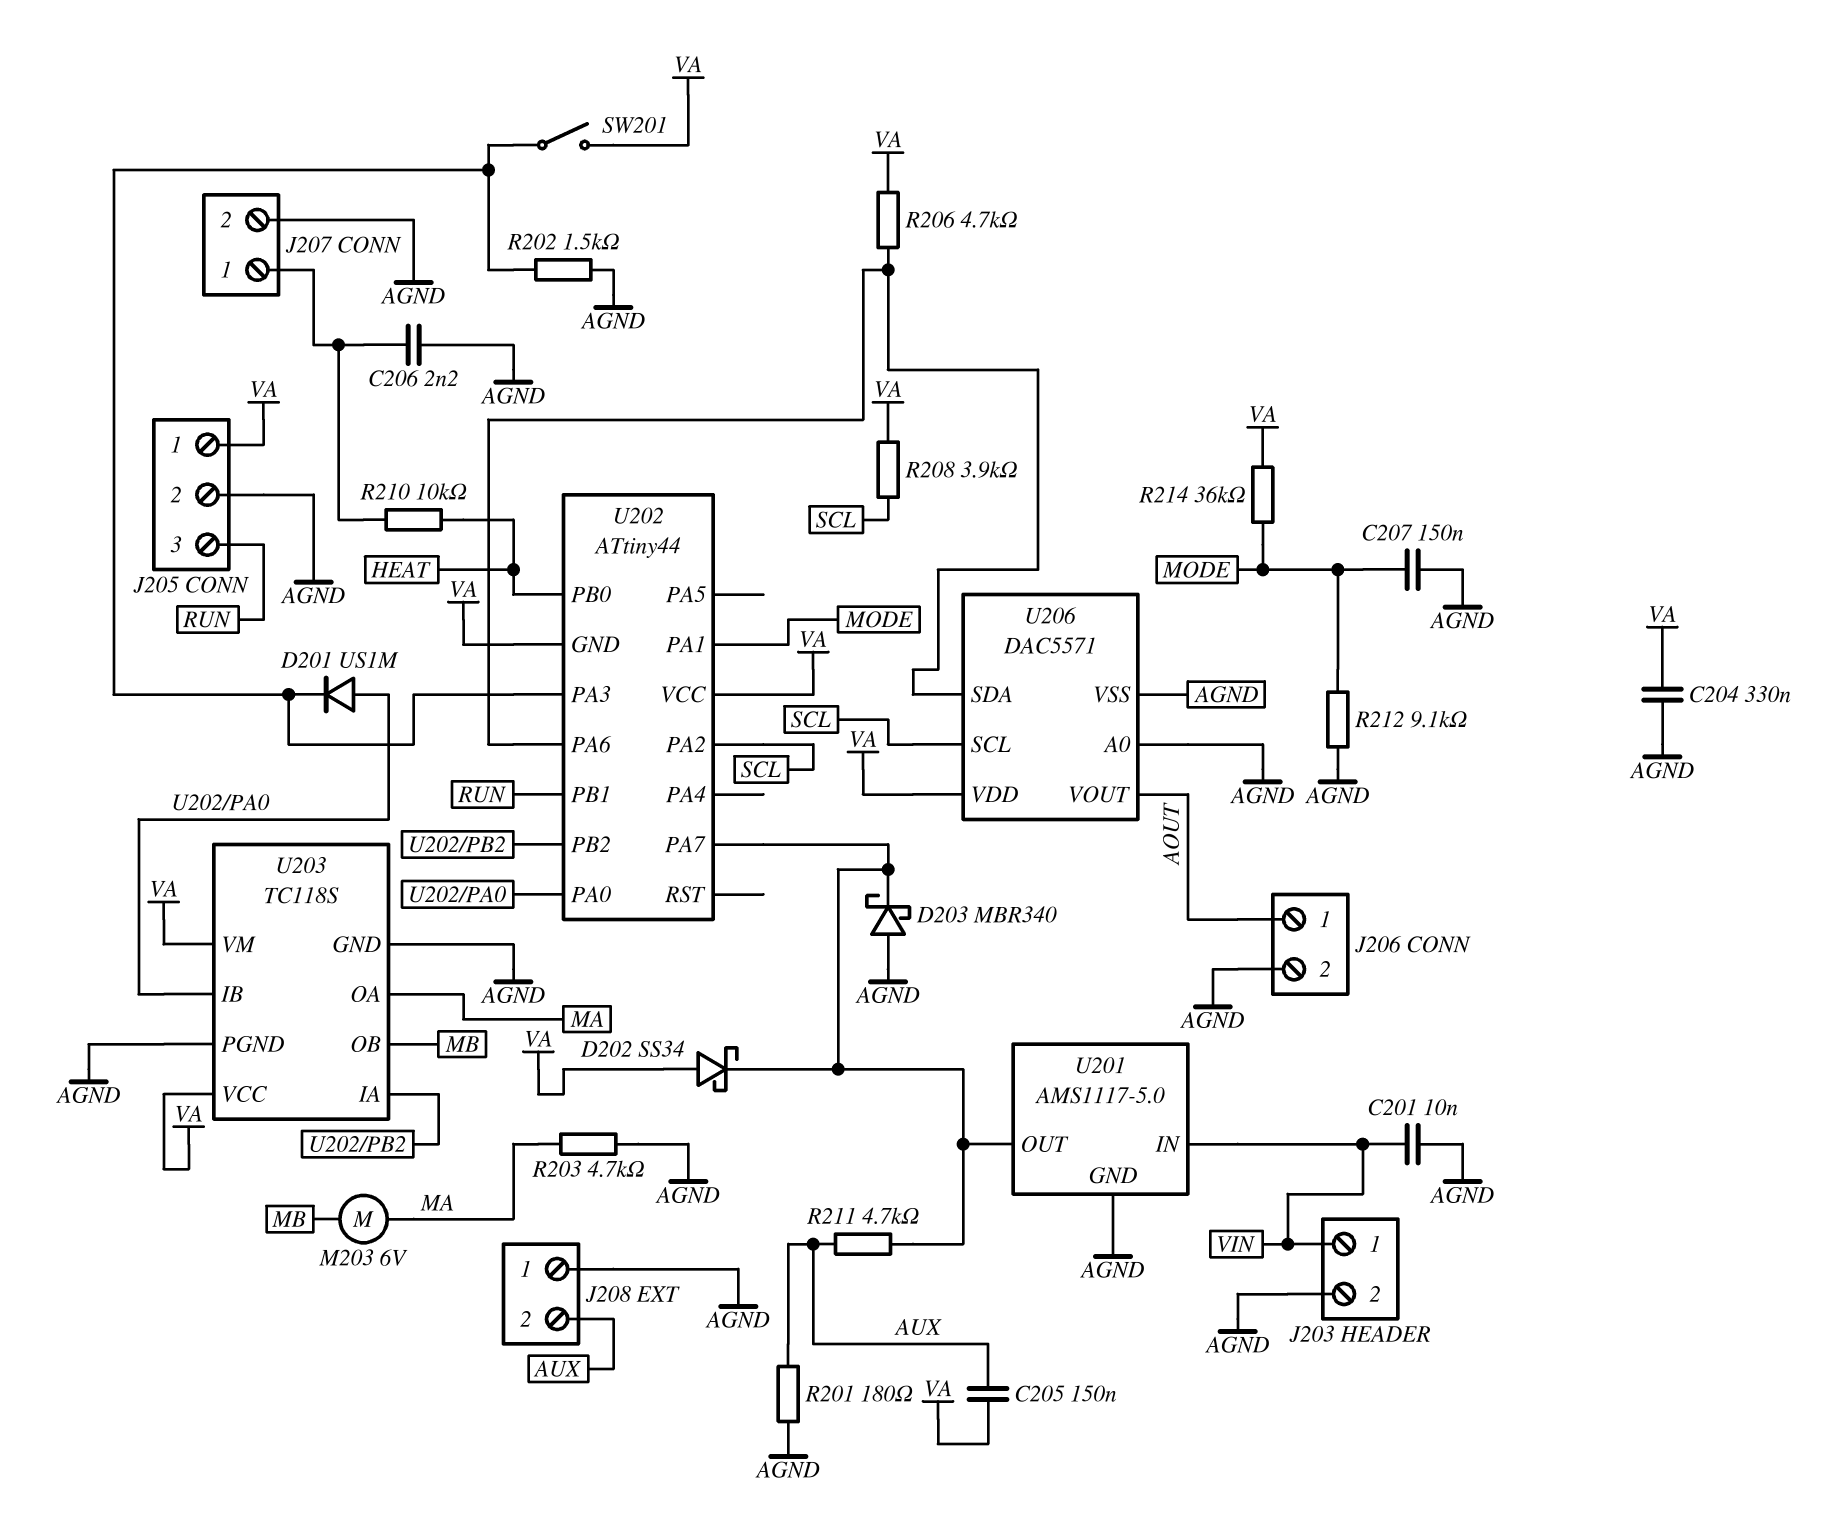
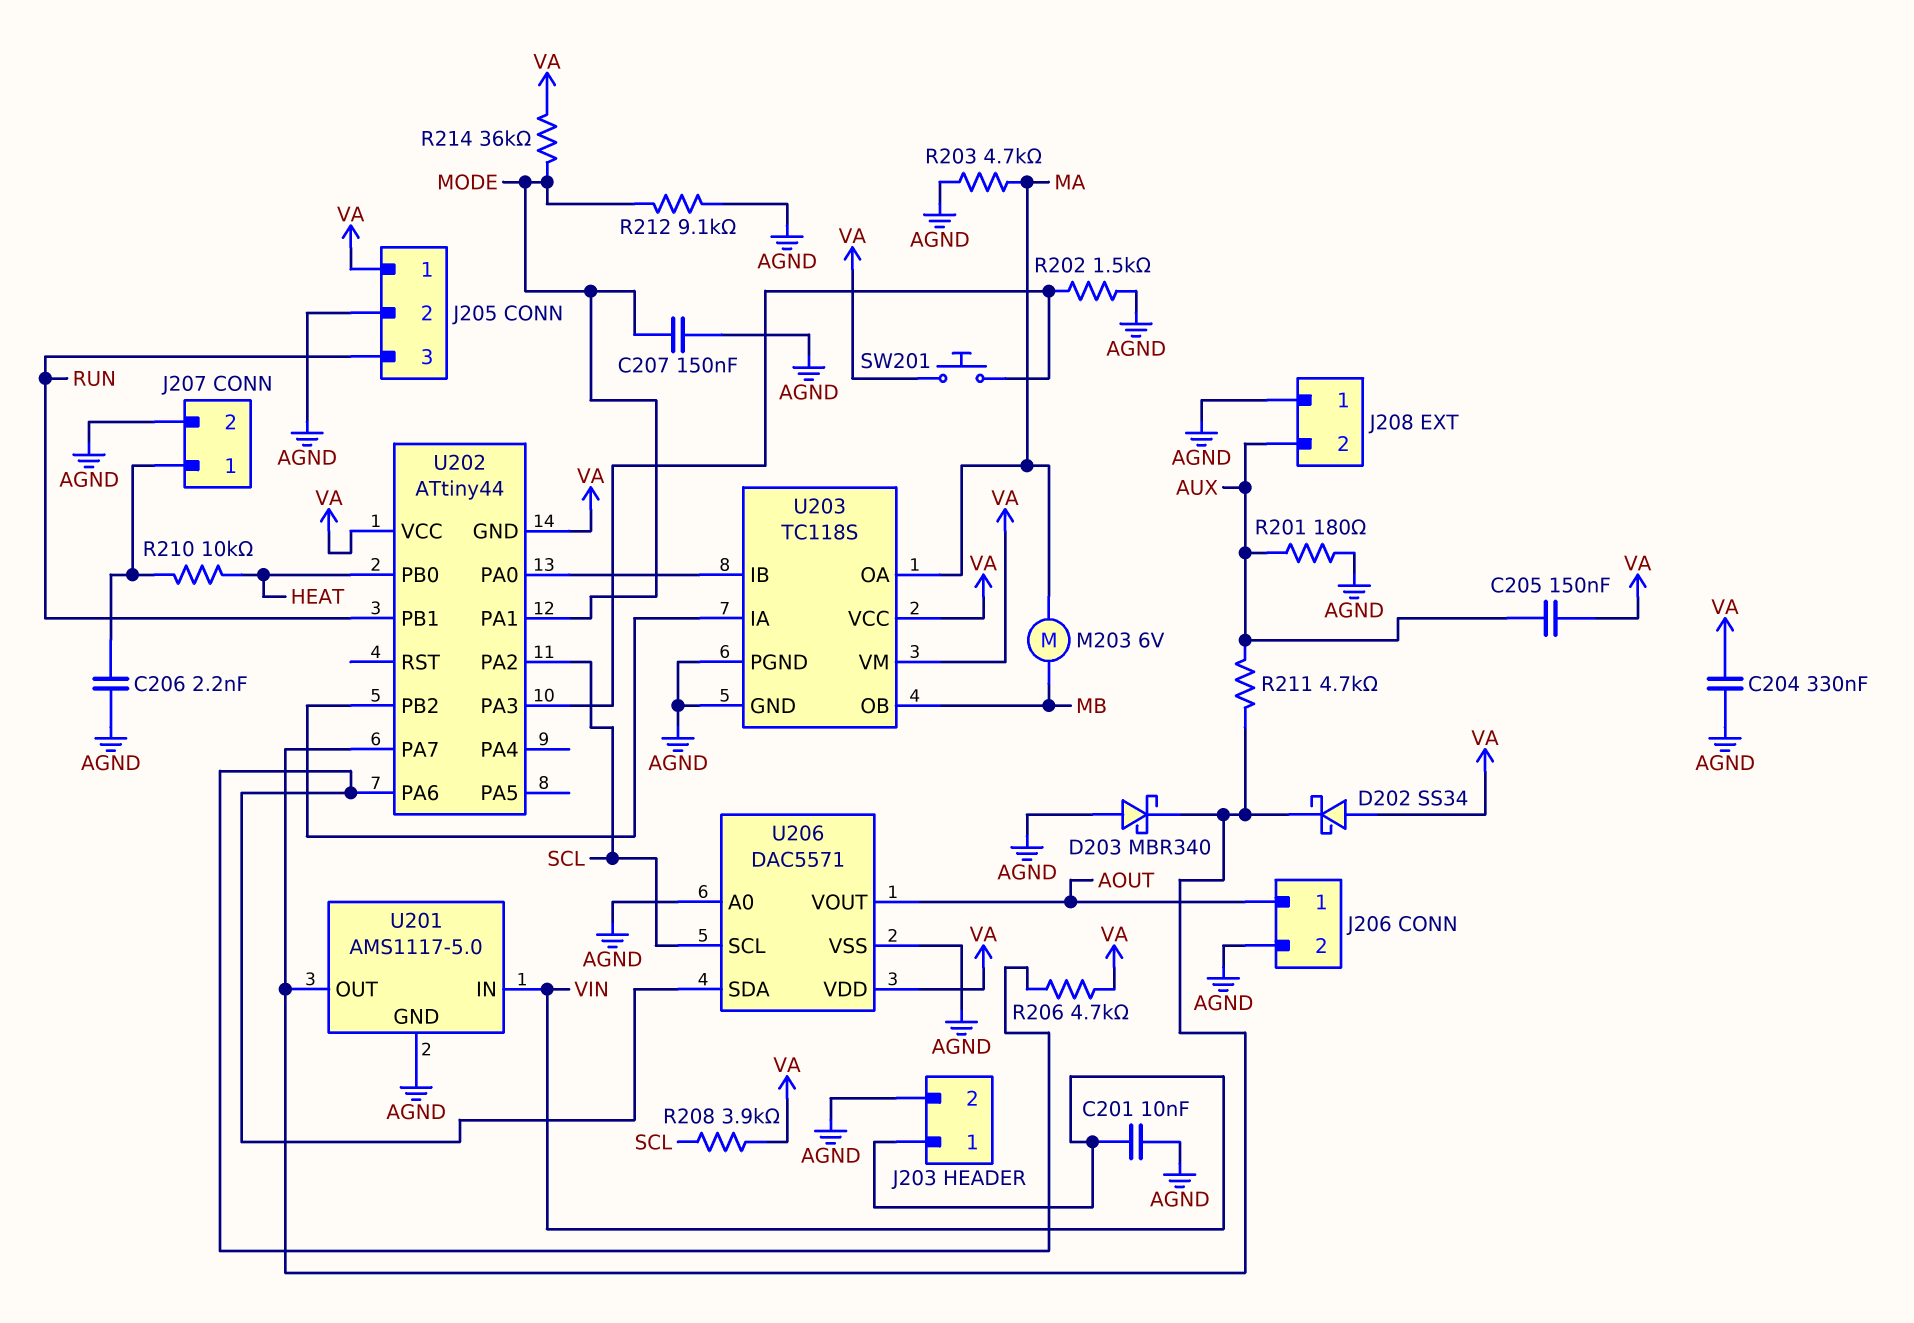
D201: diode US1M (A U202/PA0, K U202/PA3) -> none
SW201: switch (U202/PA3, VA) -> button (U202/PA3, VA)

